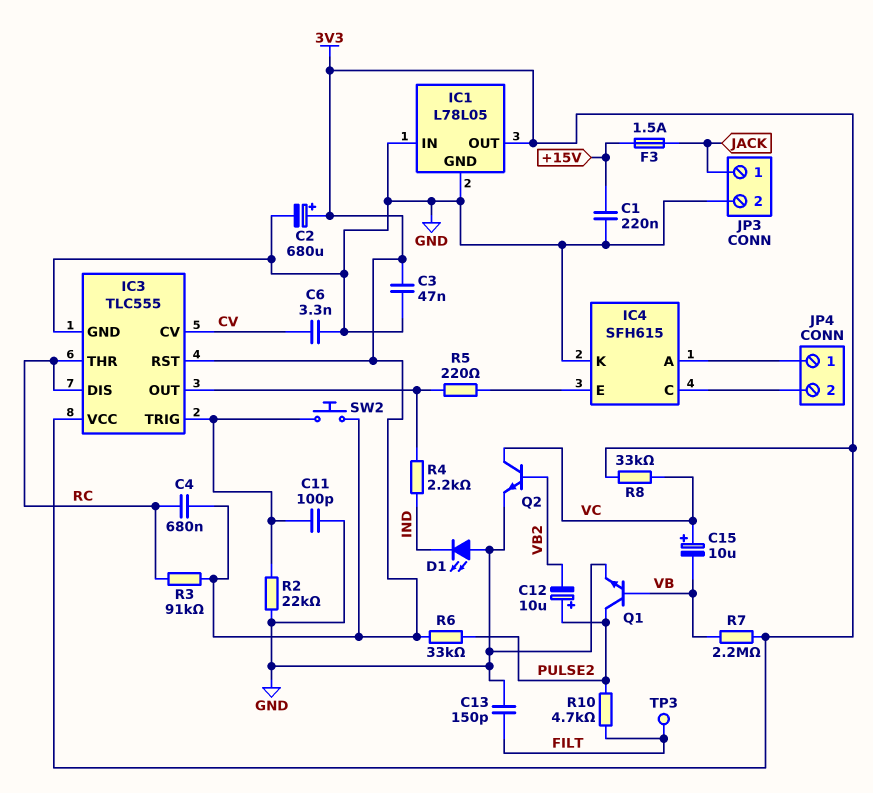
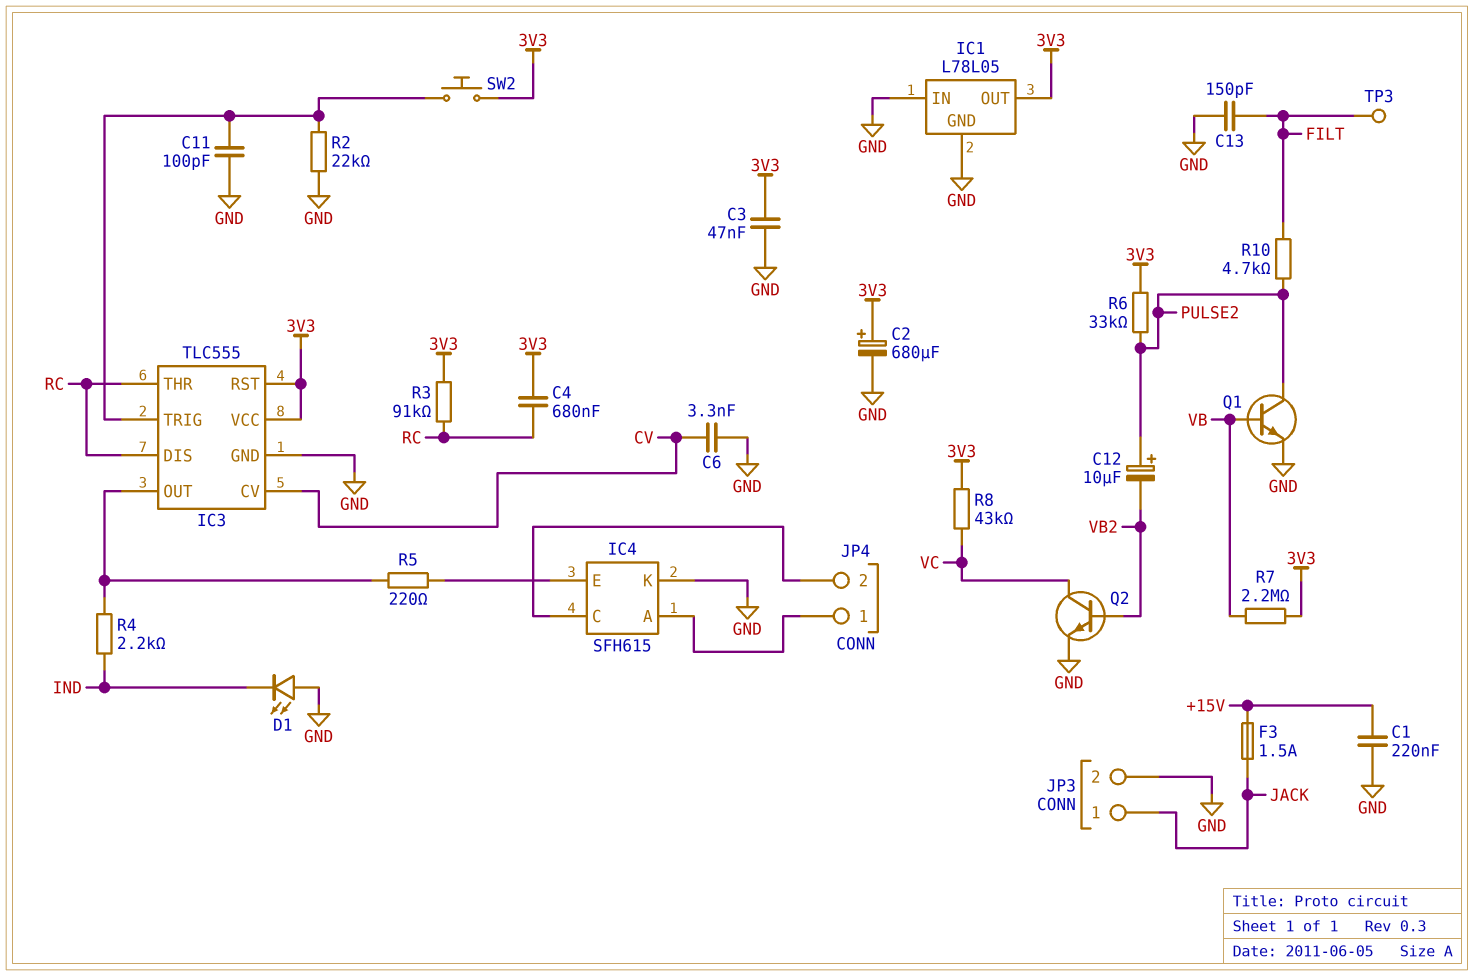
C15: 10uF (plus VC, minus VB) -> none
R8: 33k (3V3, VC) -> 43k (3V3, VC)

